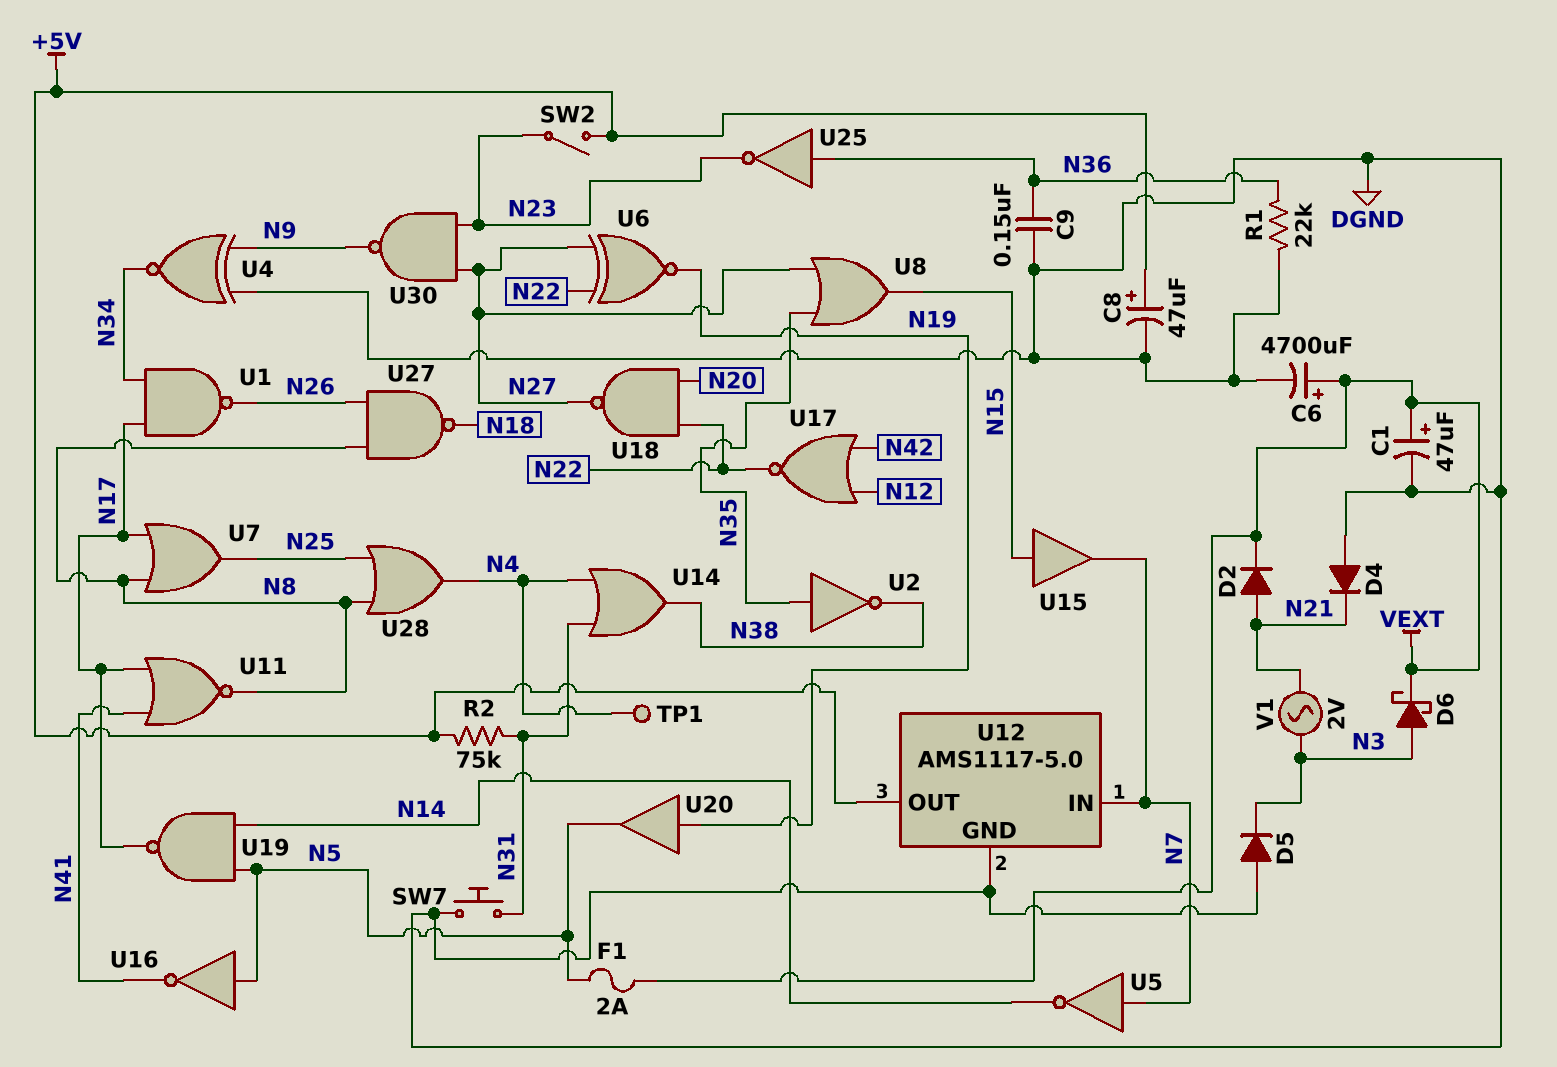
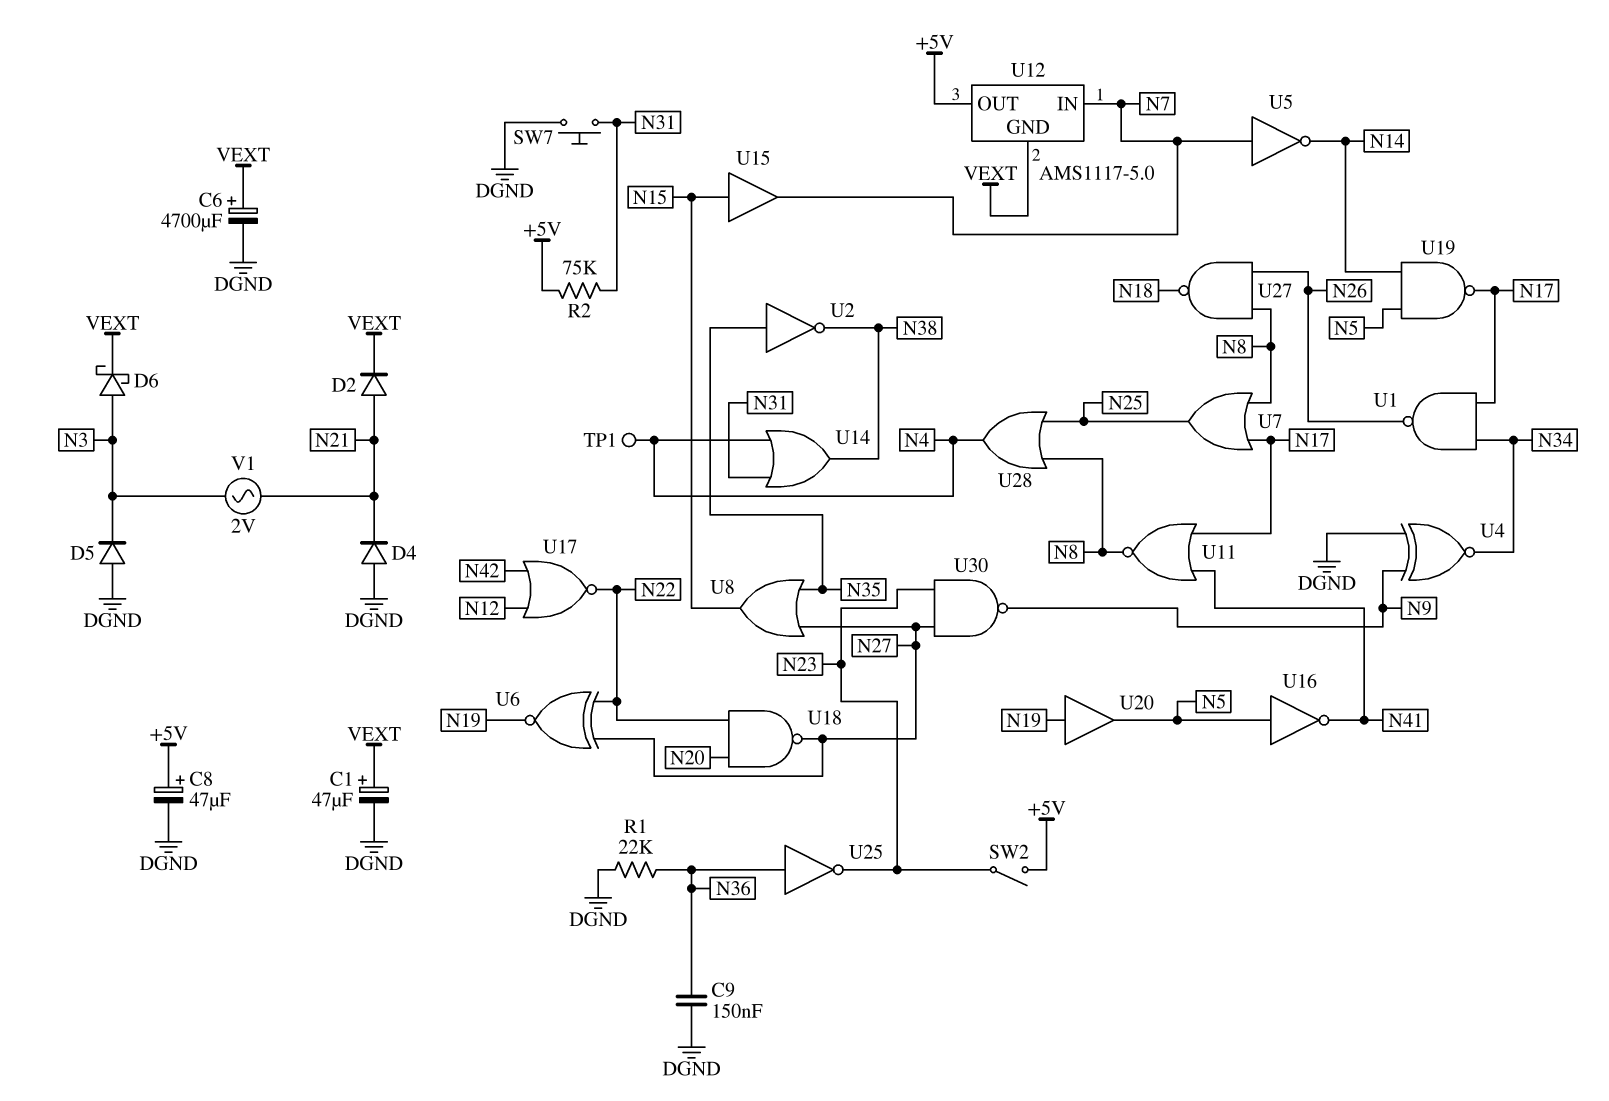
F1: 2A (N5, VEXT) -> none
U12 pin GND: DGND -> VEXT

